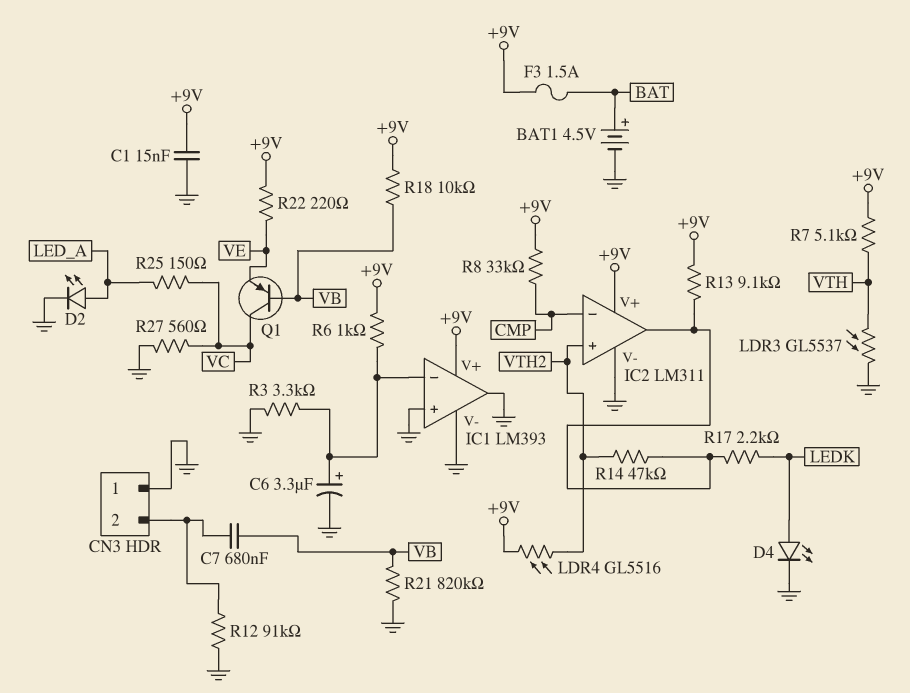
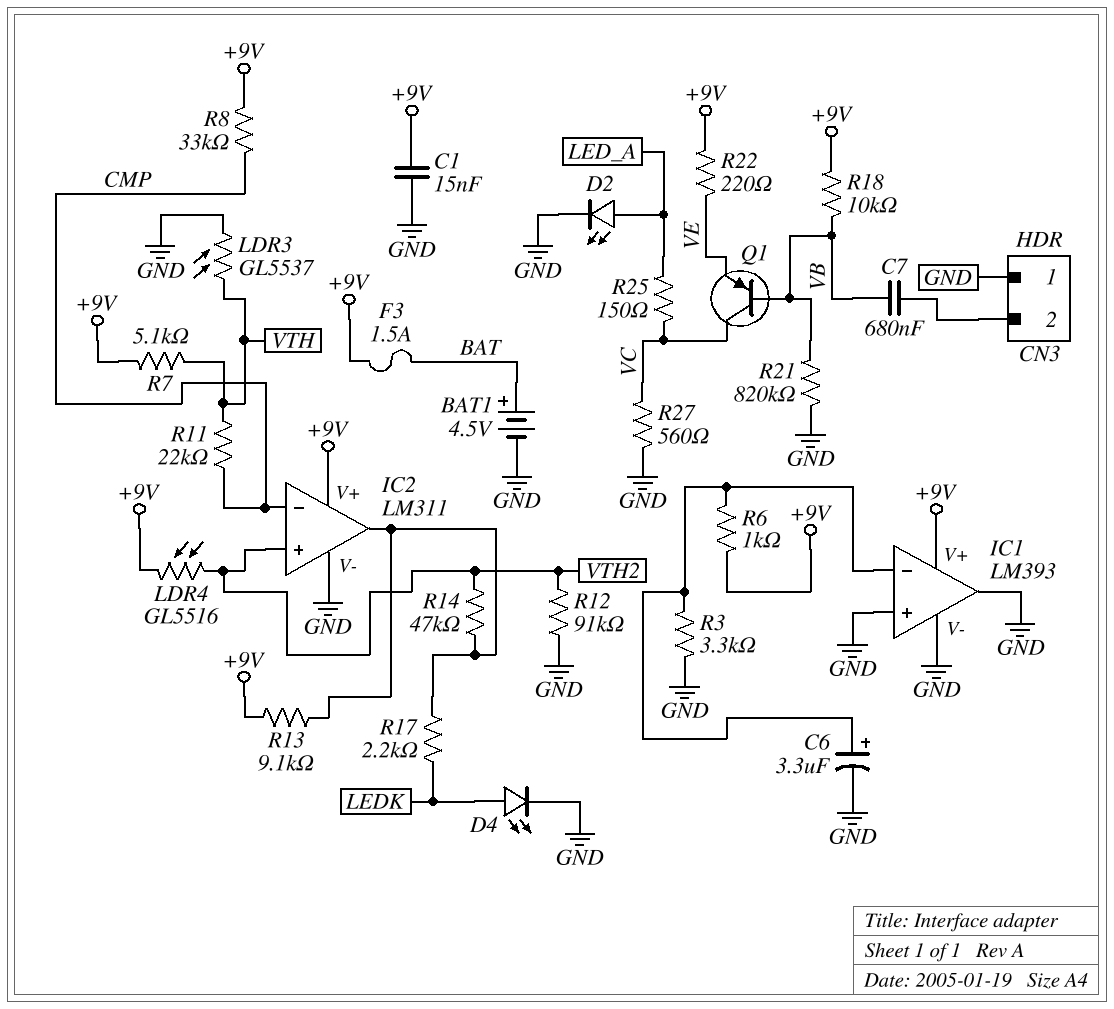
R11: none -> 22k (CMP, VTH)
R12: 91k (CN3/2, GND) -> 91k (GND, VTH2)

